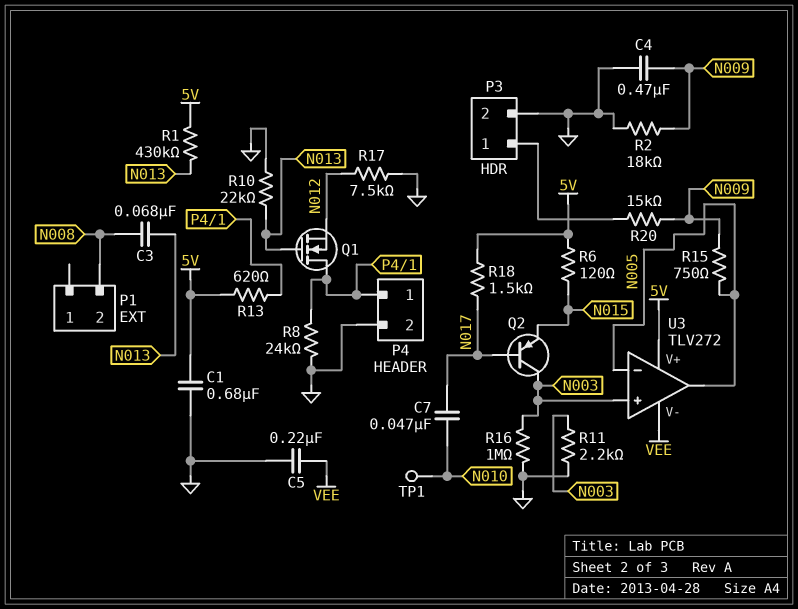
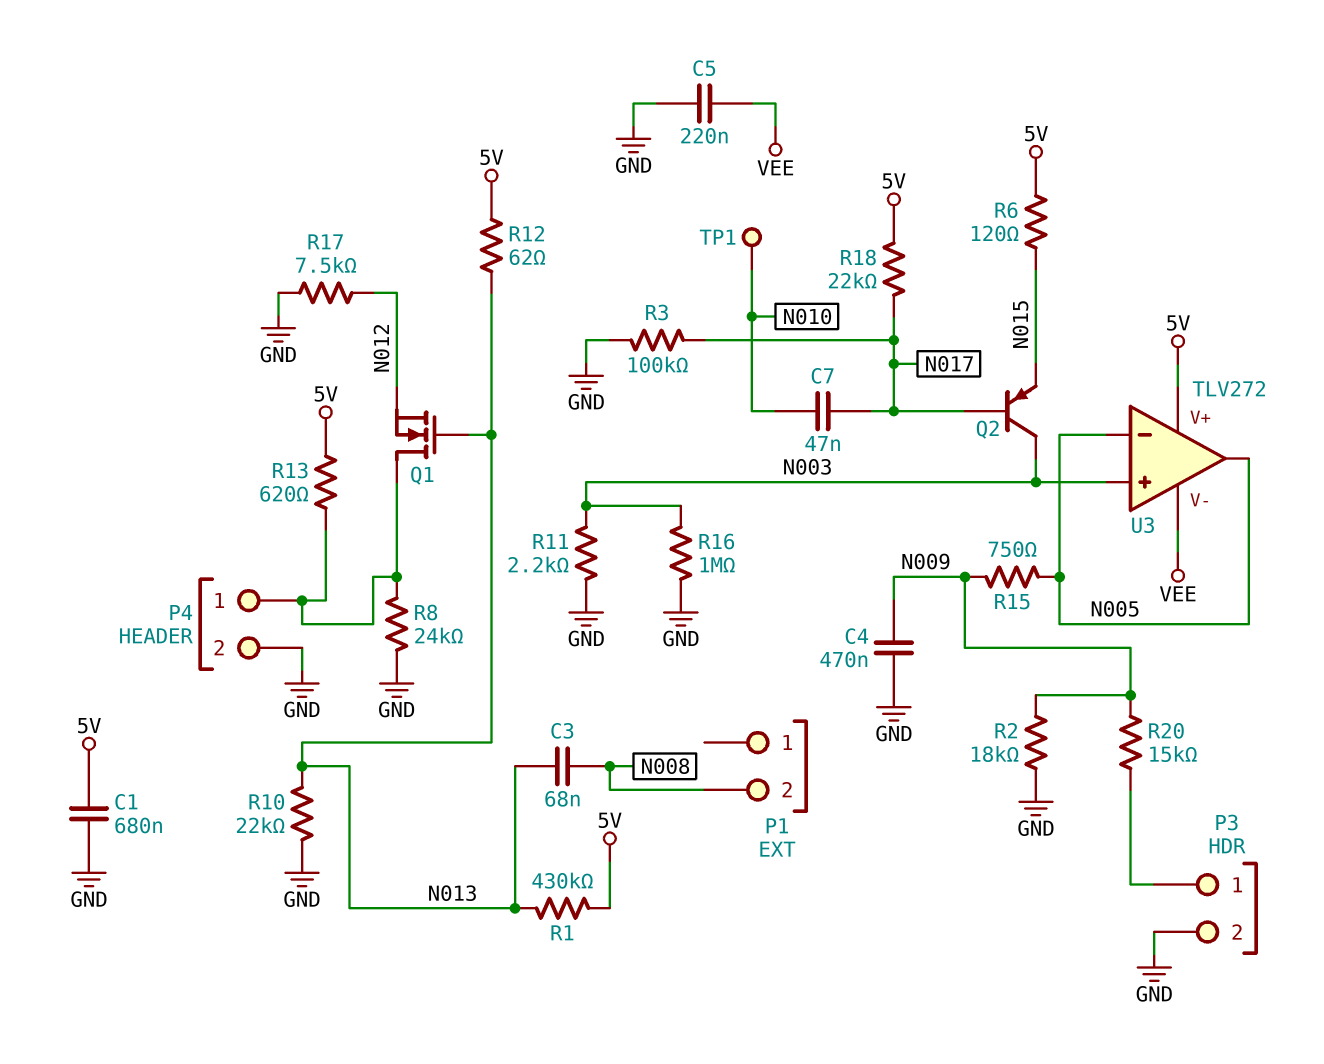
R3: none -> 100k (GND, N017)
R12: none -> 62 (5V, N013)
R18: 1.5k (5V, N017) -> 22k (5V, N017)

